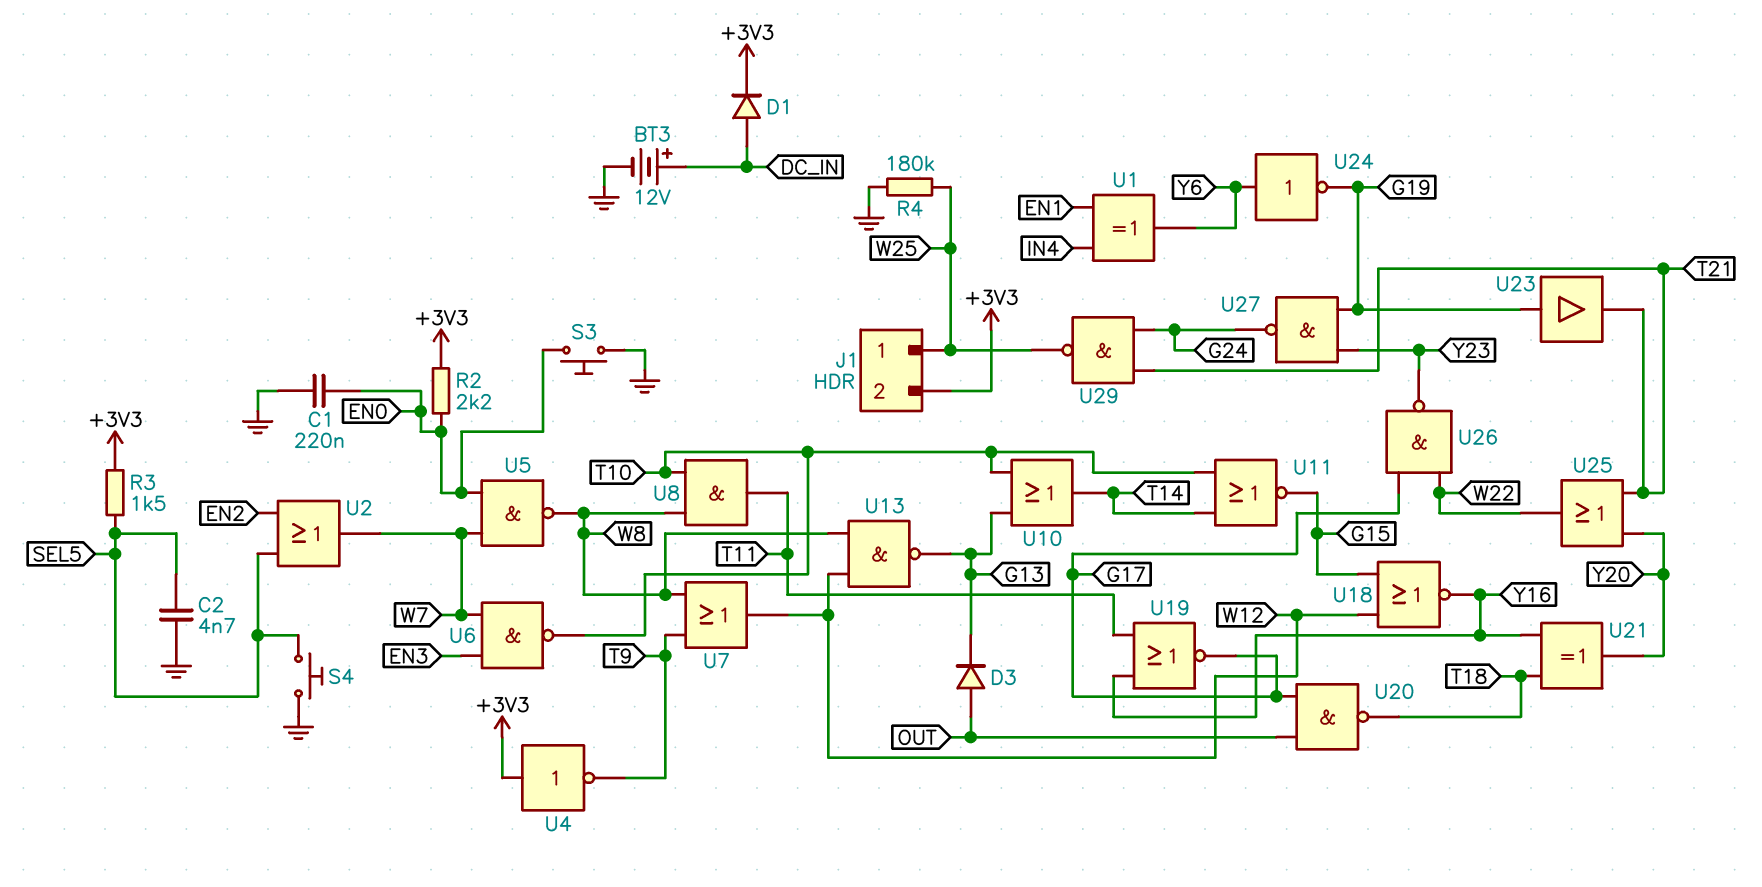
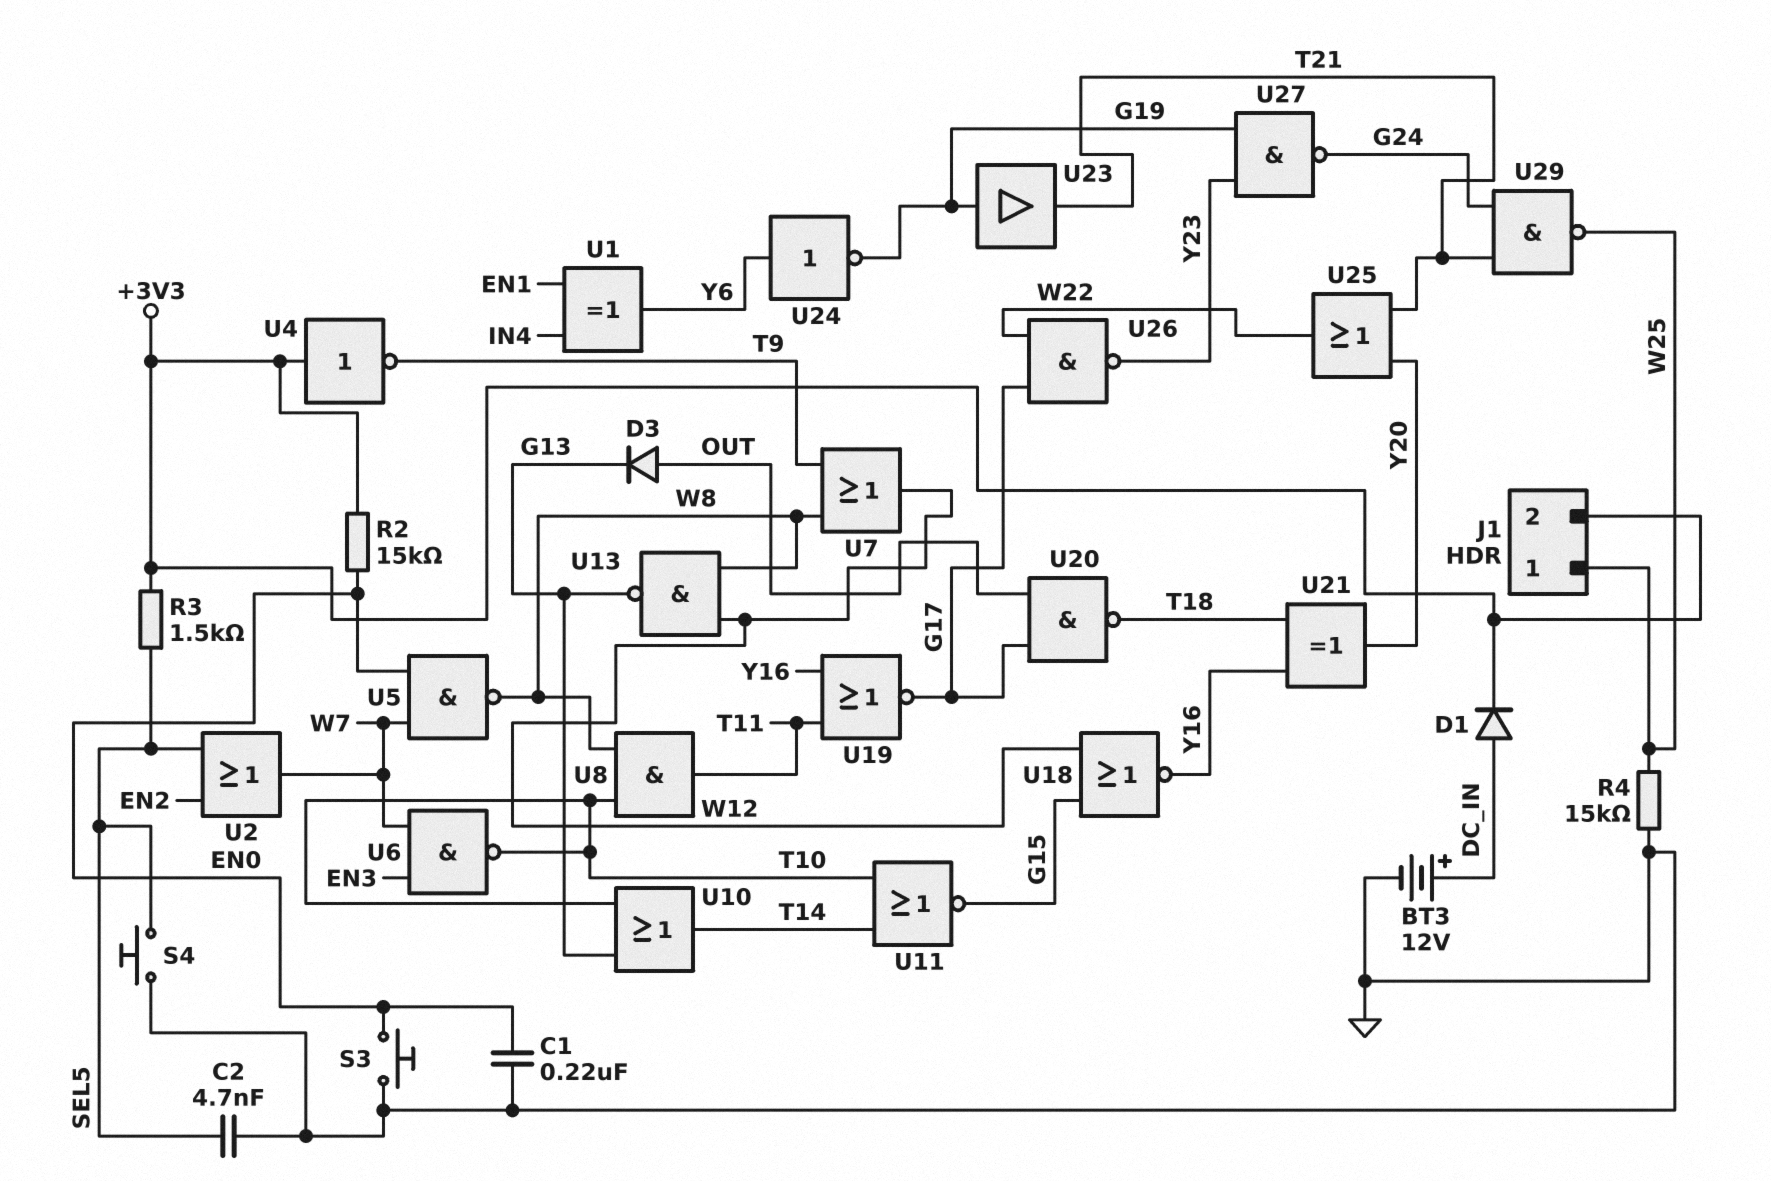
R2: 2.2k (+3V3, EN0) -> 15k (+3V3, EN0)
R4: 180k (GND, W25) -> 15k (GND, W25)

